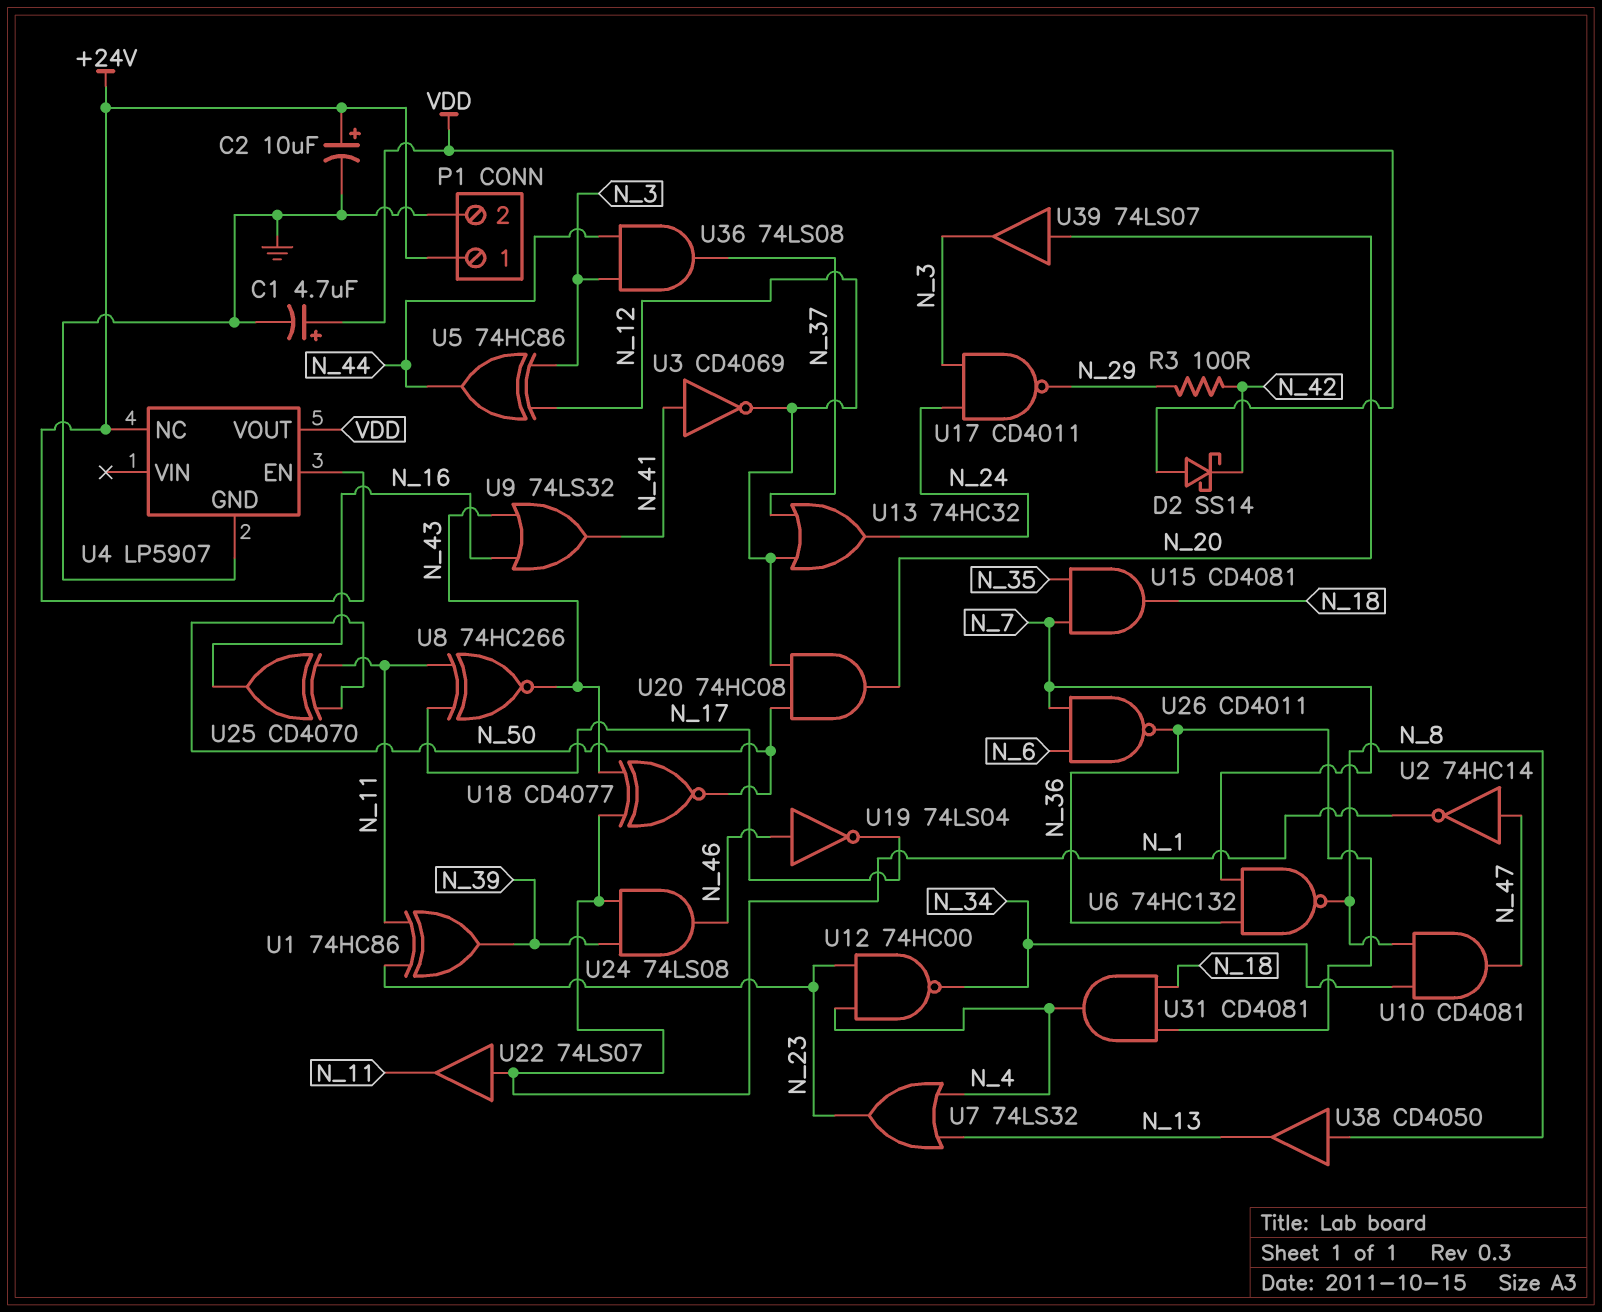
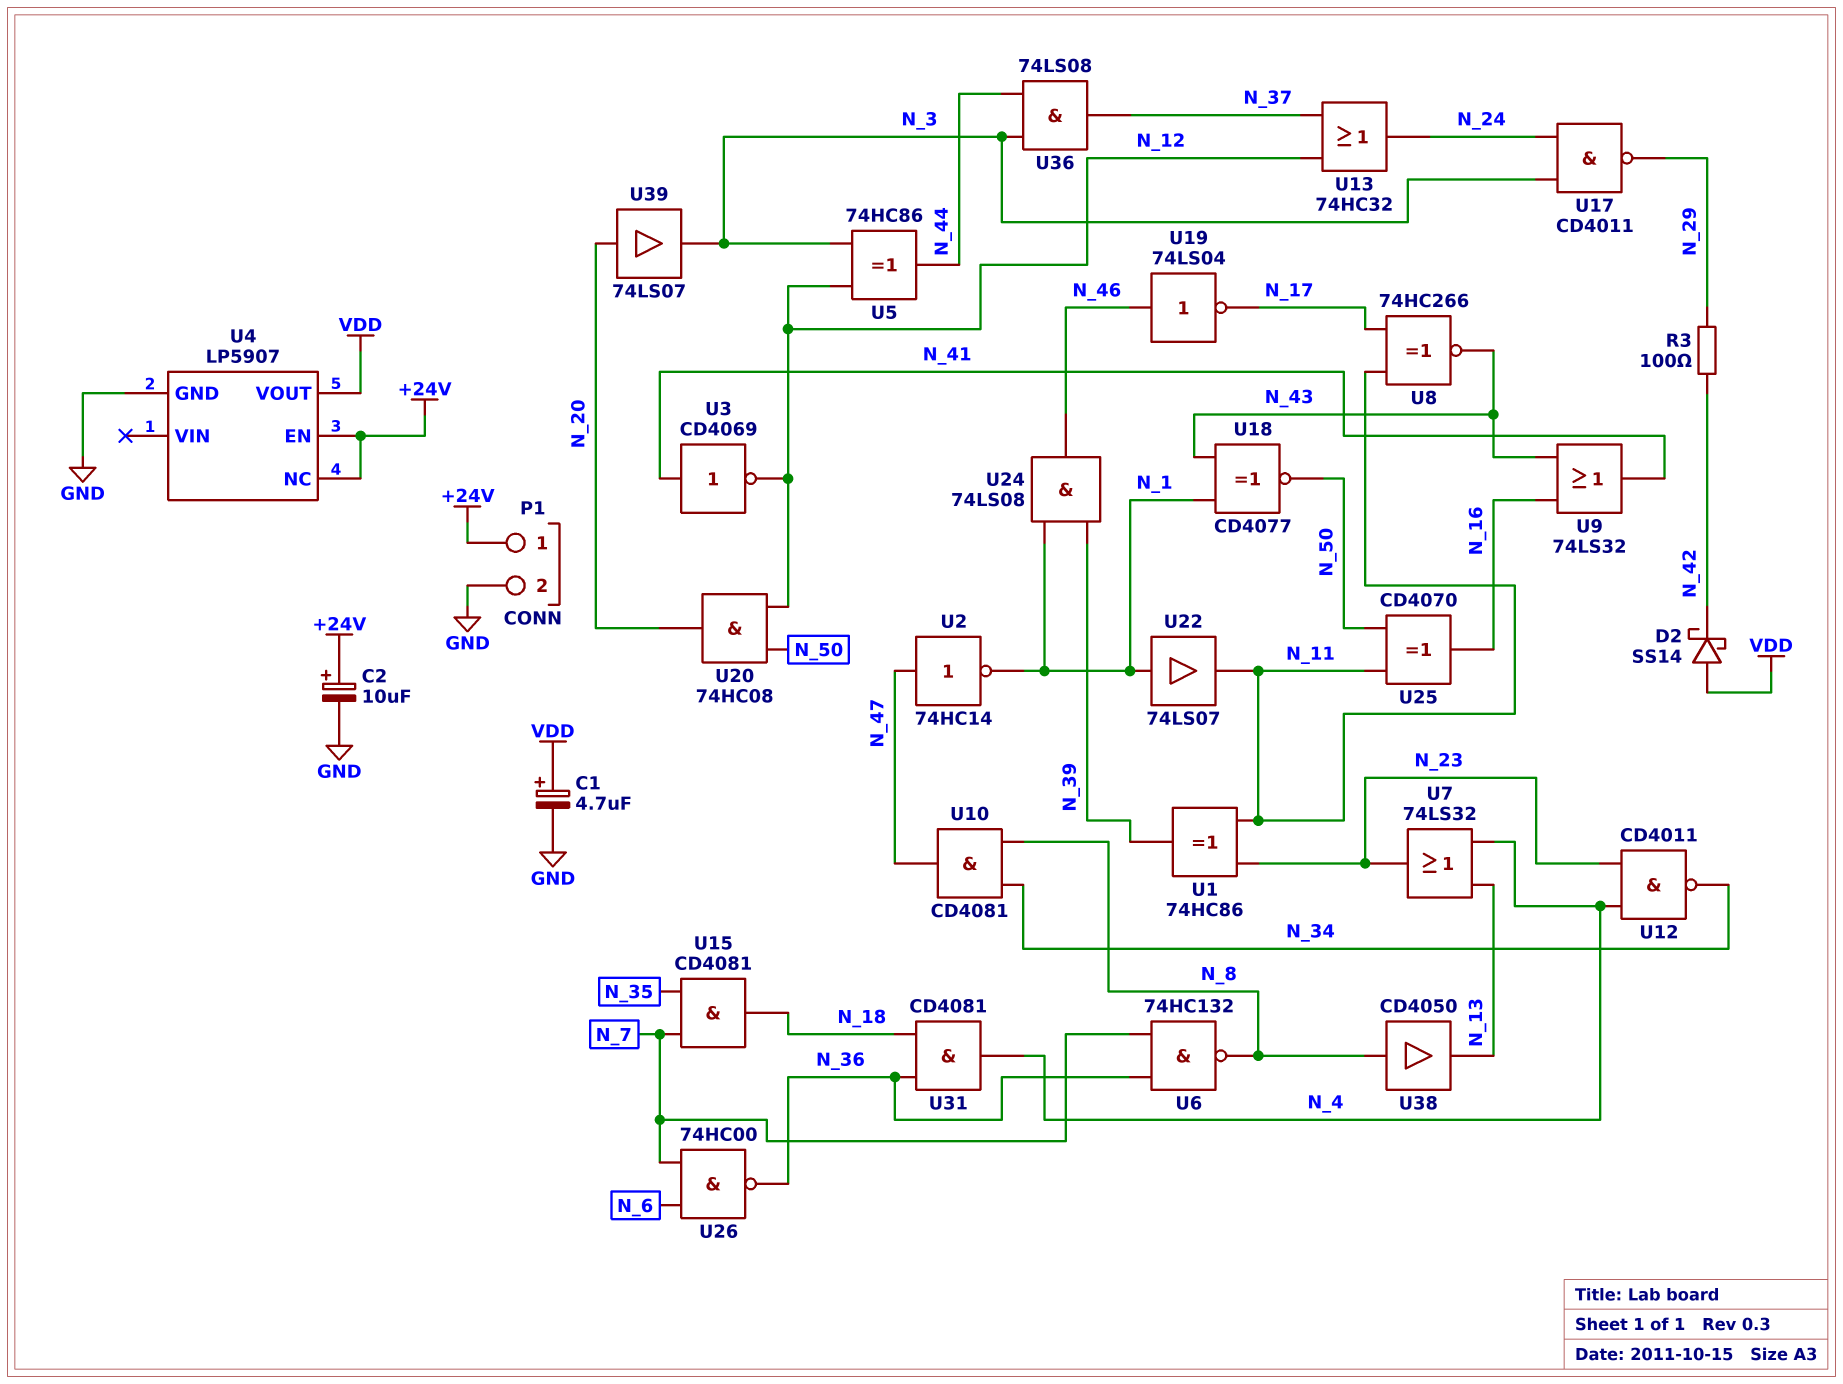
U12: NAND 74HC00 (in N_4, in N_23, out N_34) -> NAND CD4011 (in N_4, in N_23, out N_34)
U26: NAND CD4011 (in N_6, in N_7, out N_36) -> NAND 74HC00 (in N_6, in N_7, out N_36)

